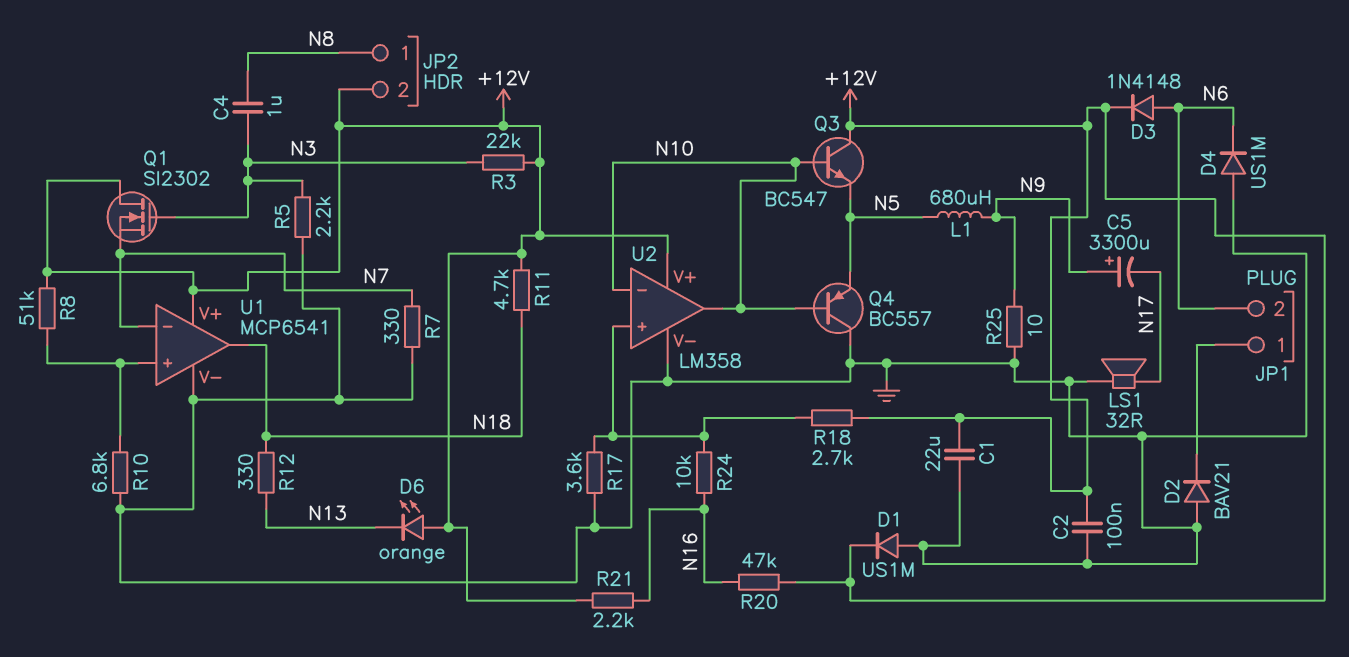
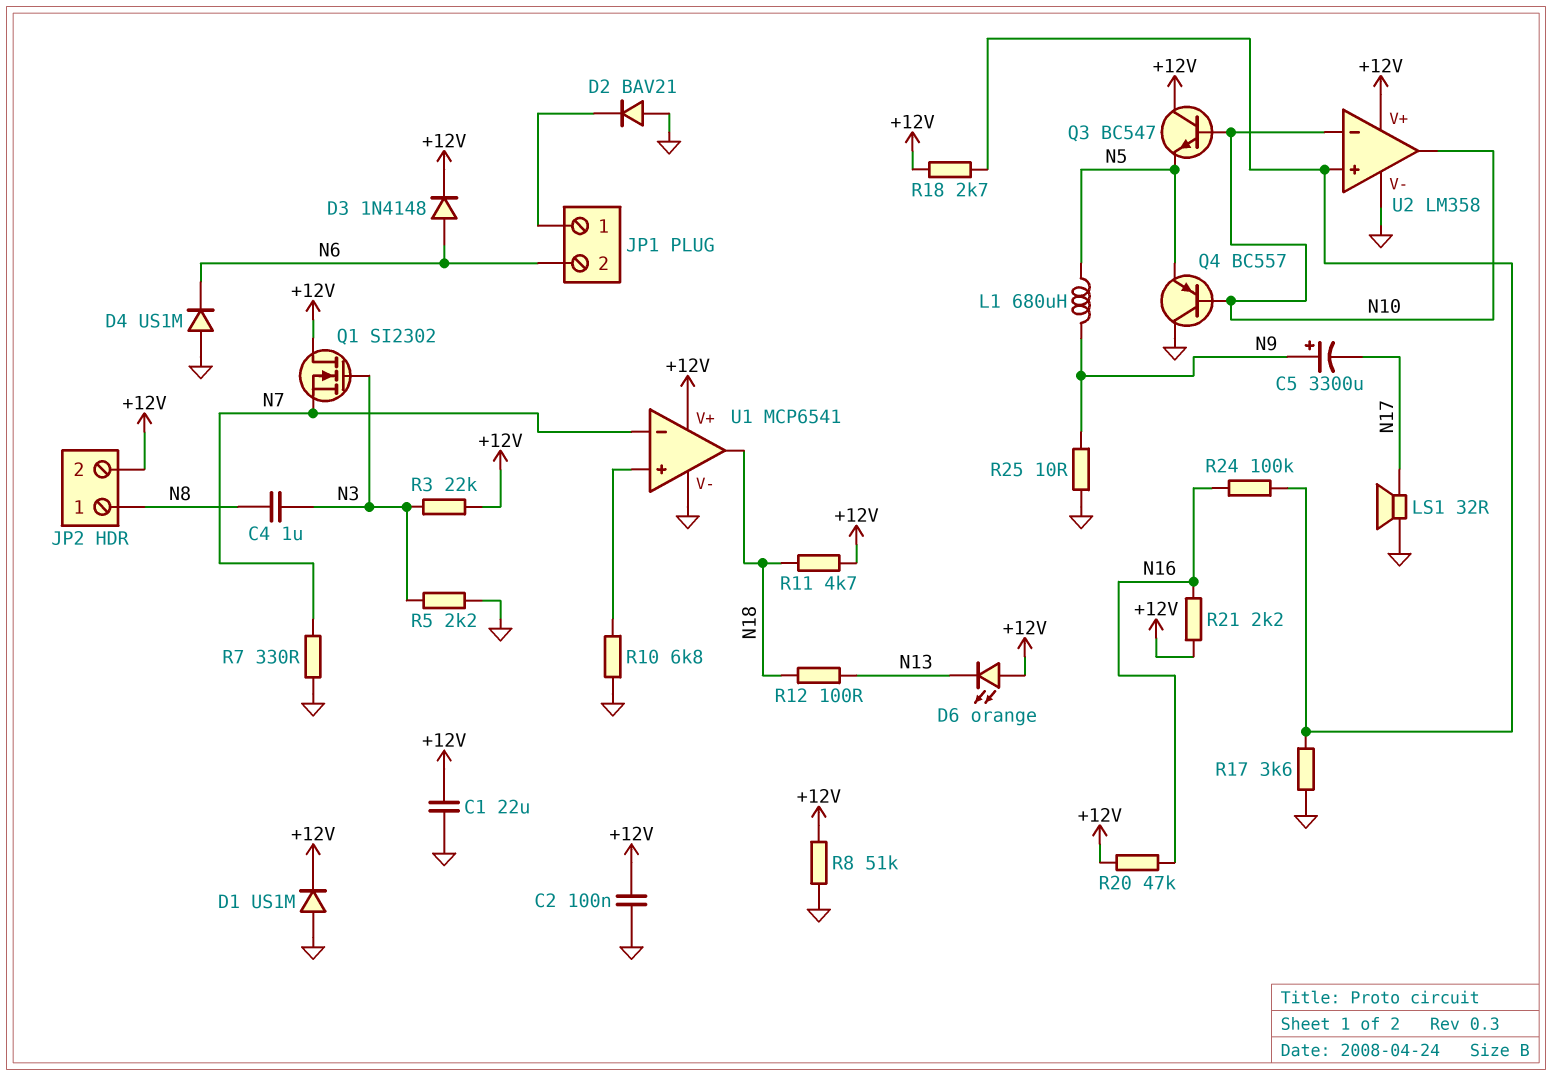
R8: 51k (+12V, U1/in+) -> 51k (+12V, GND)
R12: 330 (N13, N18) -> 100 (N13, N18)
R24: 10k (N16, U2/in+) -> 100k (N16, U2/in+)

